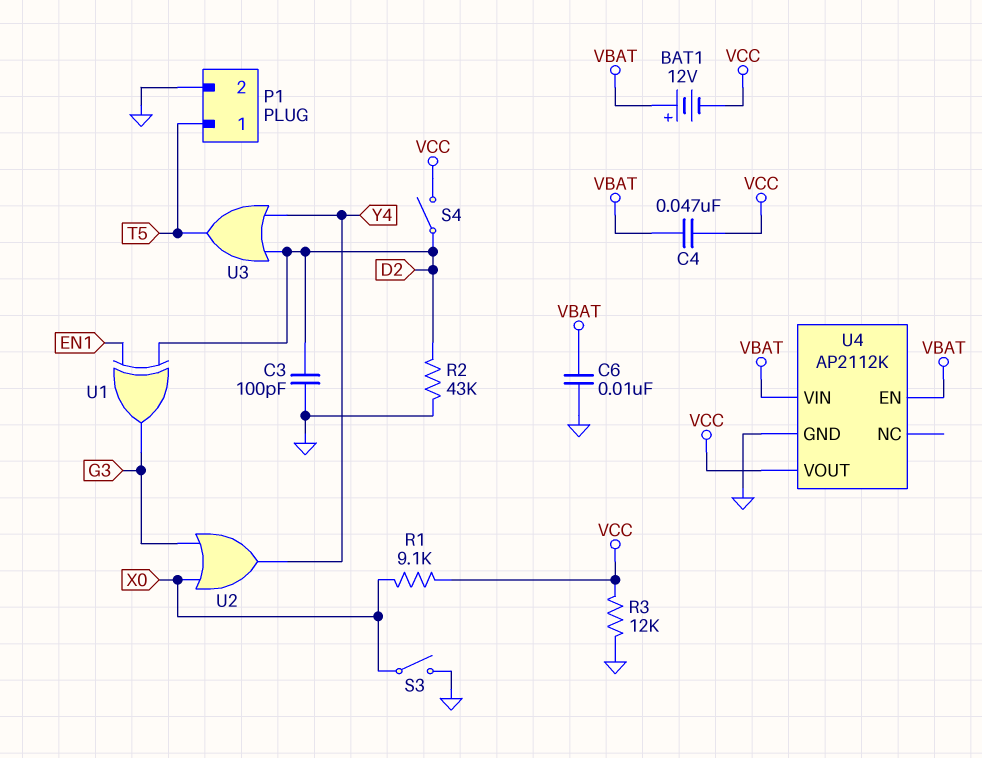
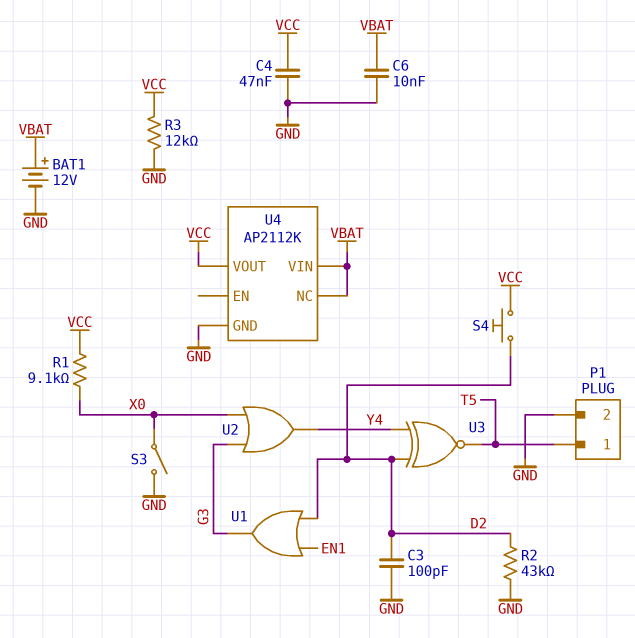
BAT1: 12V (plus VBAT, minus VCC) -> 12V (plus VBAT, minus GND)
C4: 47nF (VBAT, VCC) -> 47nF (GND, VCC)
S4: switch (D2, VCC) -> button (D2, VCC)
U1: XOR (in D2, in EN1, out G3) -> OR (in D2, in EN1, out G3)
U3: OR (in D2, in Y4, out T5) -> XNOR (in D2, in Y4, out T5)
U4 pin EN: VBAT -> none
U4 pin NC: none -> VBAT

